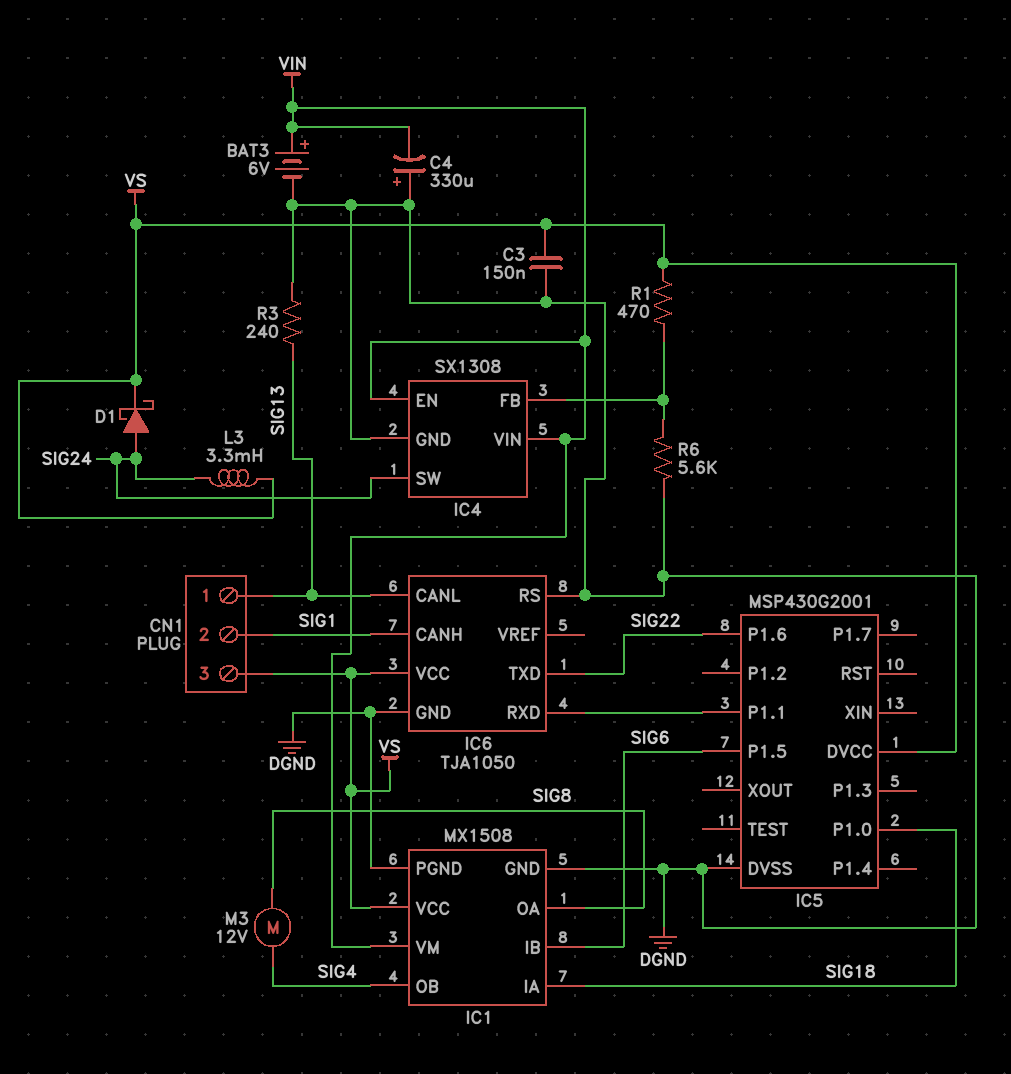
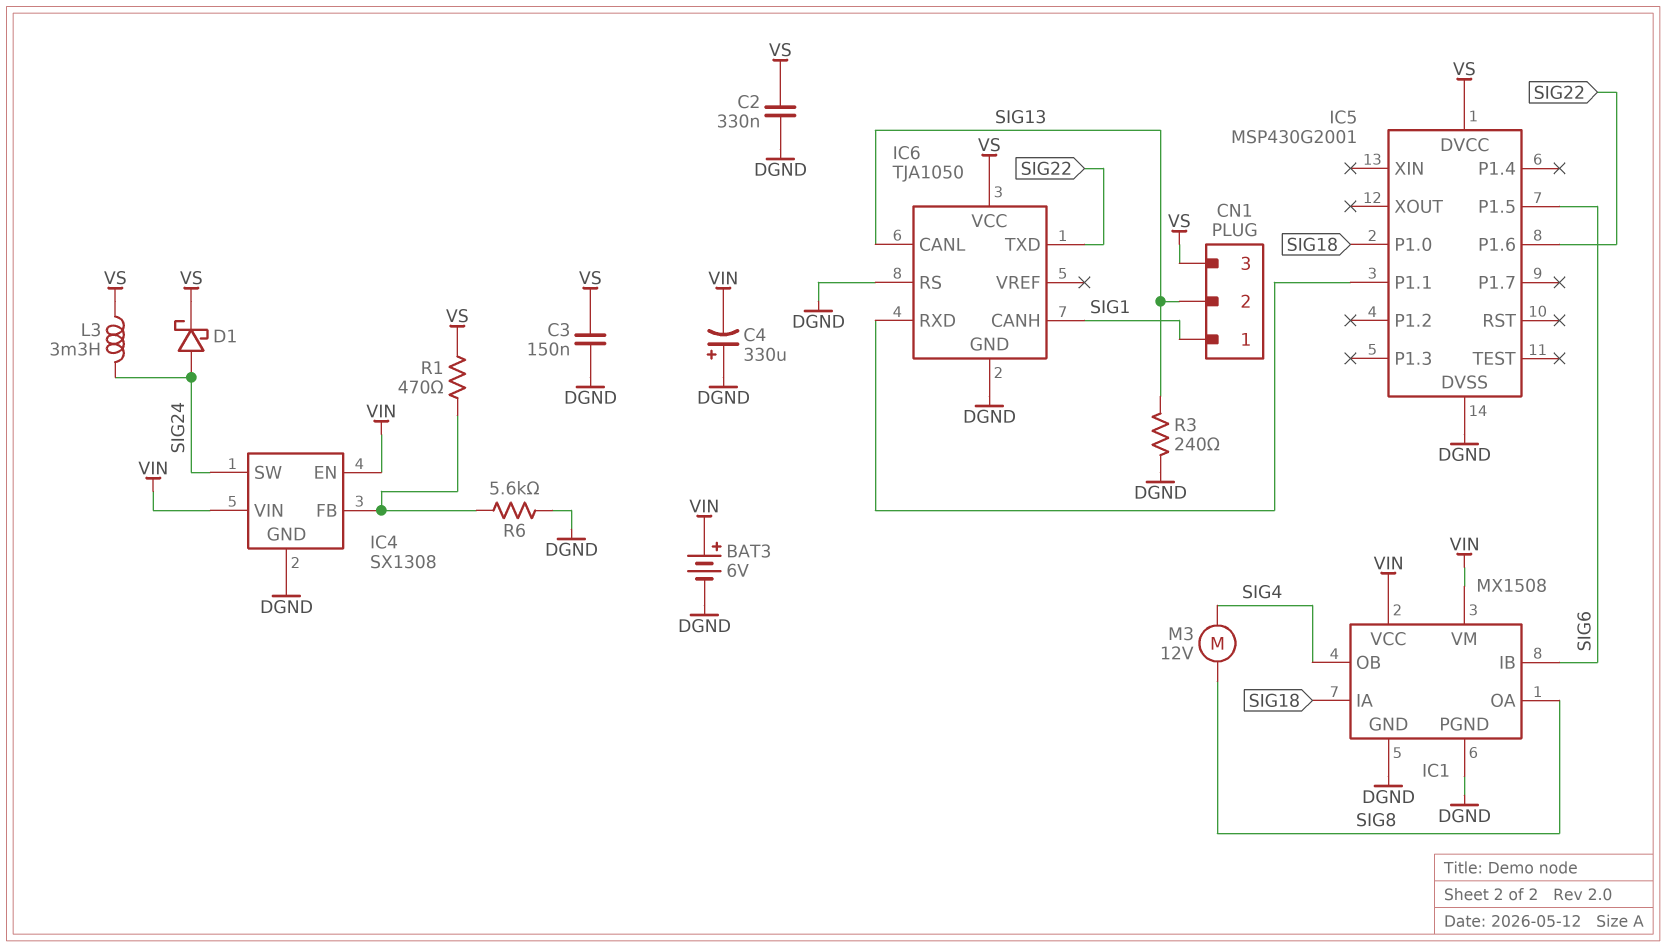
C2: none -> 330nF (DGND, VS)
CN1 pin 1: SIG13 -> SIG1
CN1 pin 2: SIG1 -> SIG13
IC1 pin VCC: VS -> VIN

